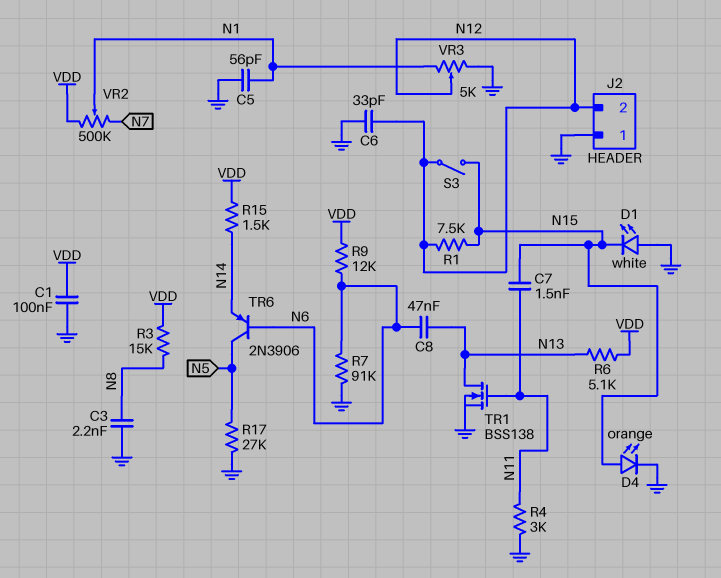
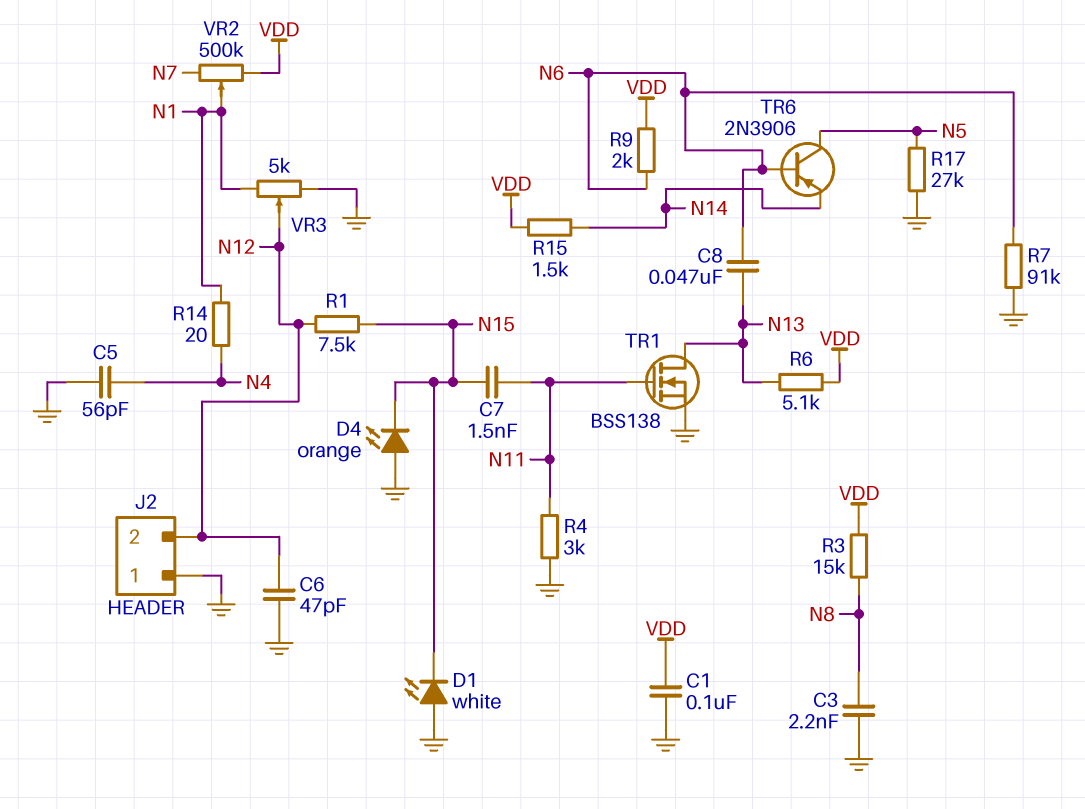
C5: 56pF (GND, N1) -> 56pF (GND, N4)
C6: 33pF (GND, N12) -> 47pF (GND, N12)
D4: LED orange (A N15, K GND) -> LED orange (A GND, K N15)
R9: 12k (N6, VDD) -> 2k (N6, VDD)
R14: none -> 20 (N1, N4)
S3: switch (N12, N15) -> none

